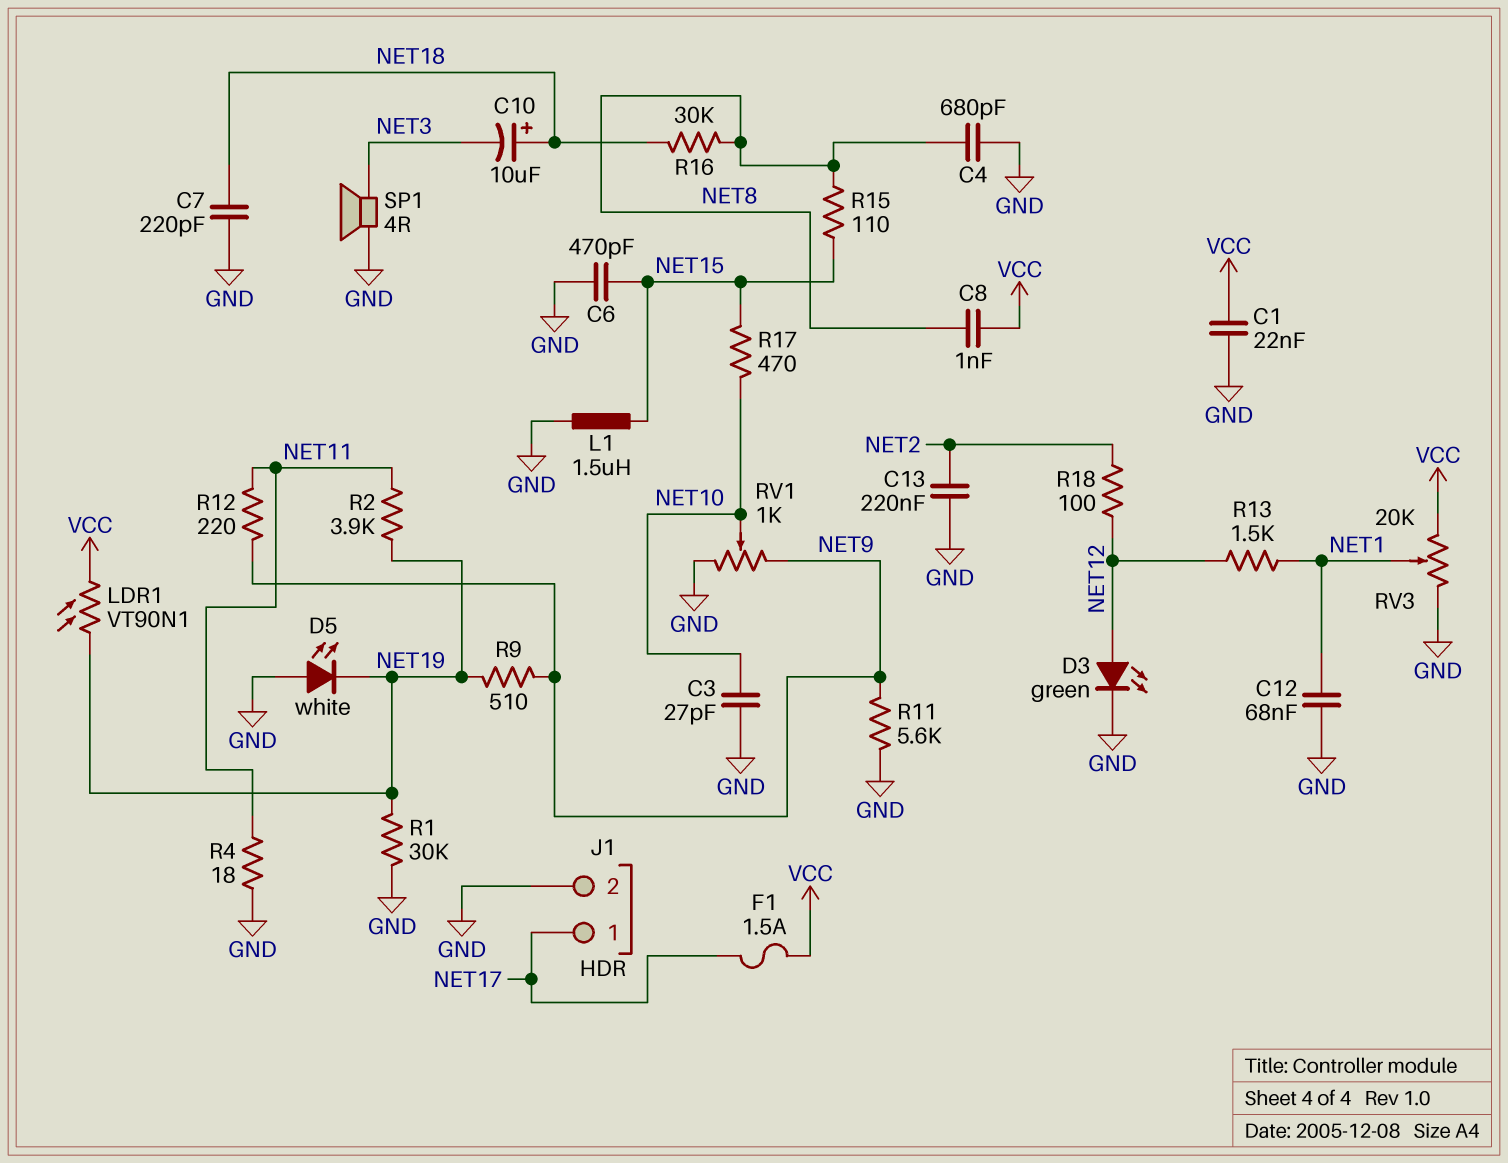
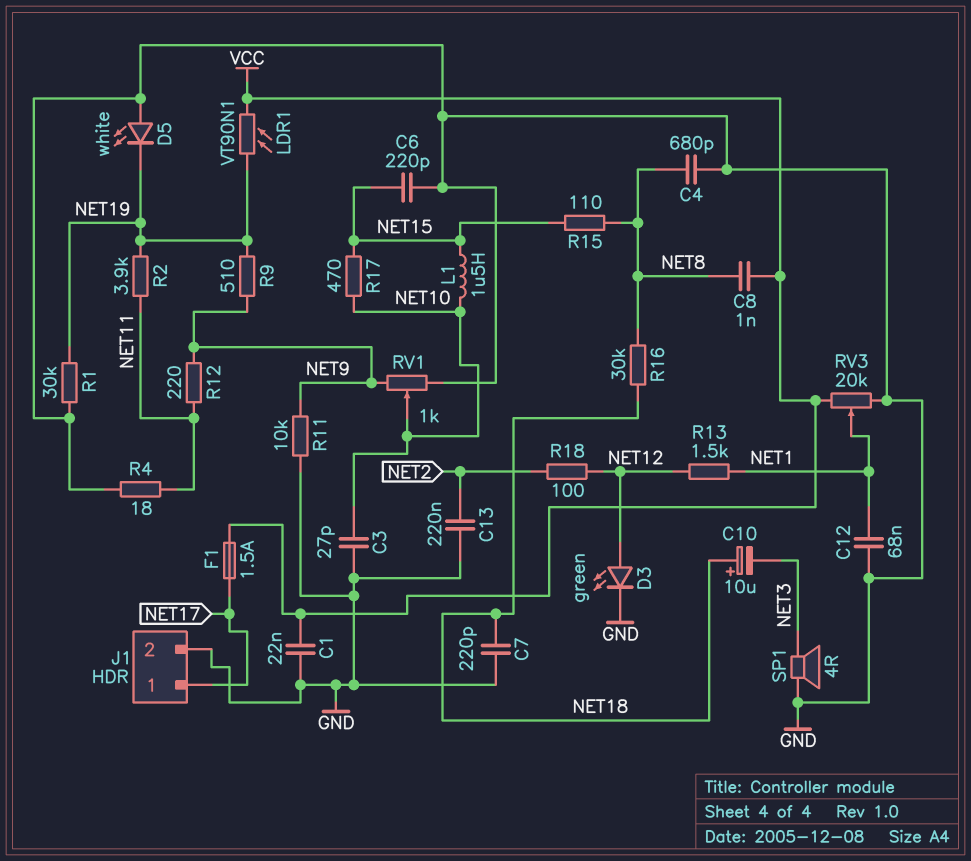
C6: 470pF (GND, NET15) -> 220pF (GND, NET15)
L1: 1.5uH (GND, NET15) -> 1.5uH (NET10, NET15)
R11: 5.6k (GND, NET9) -> 10k (GND, NET9)

